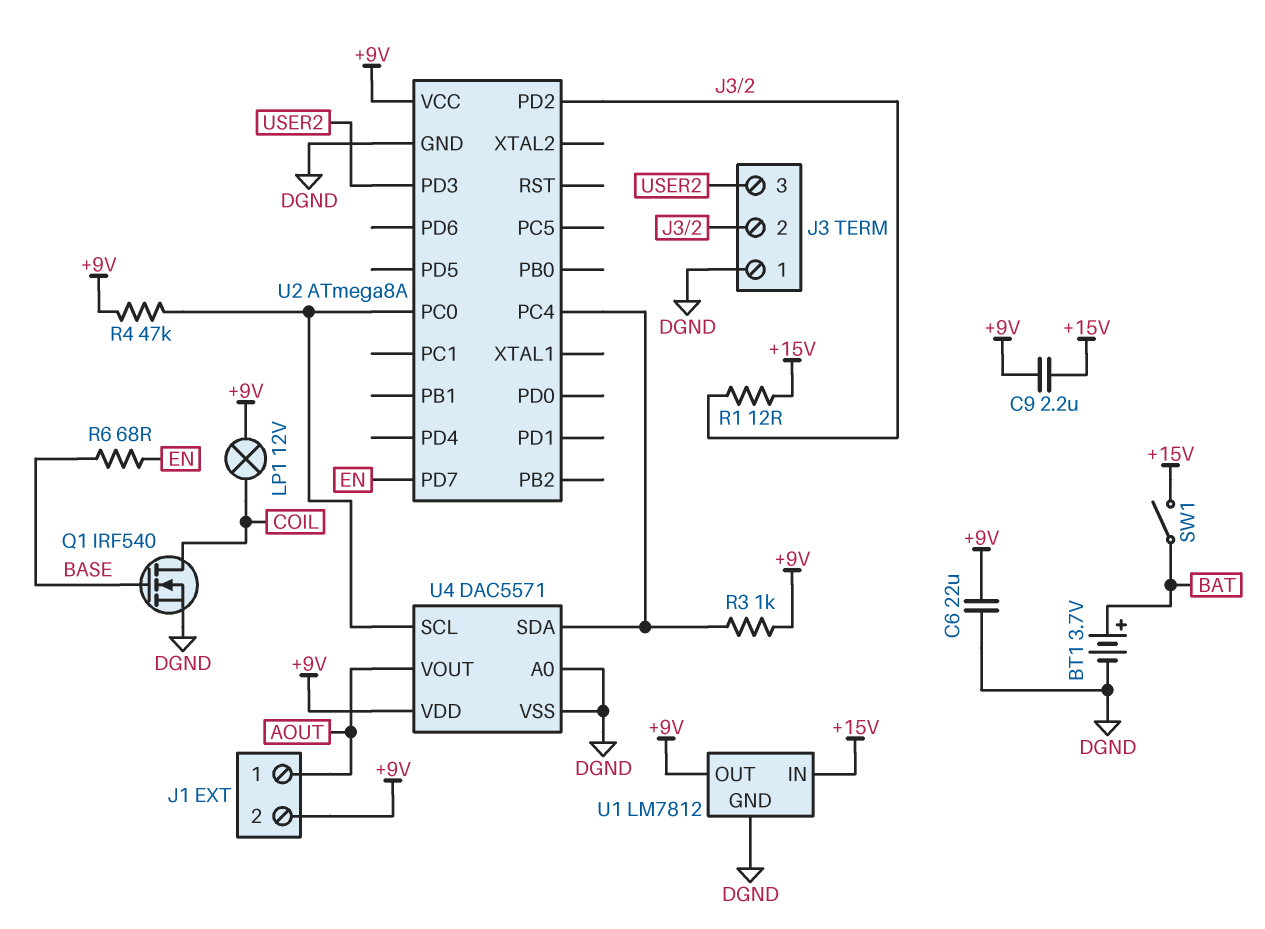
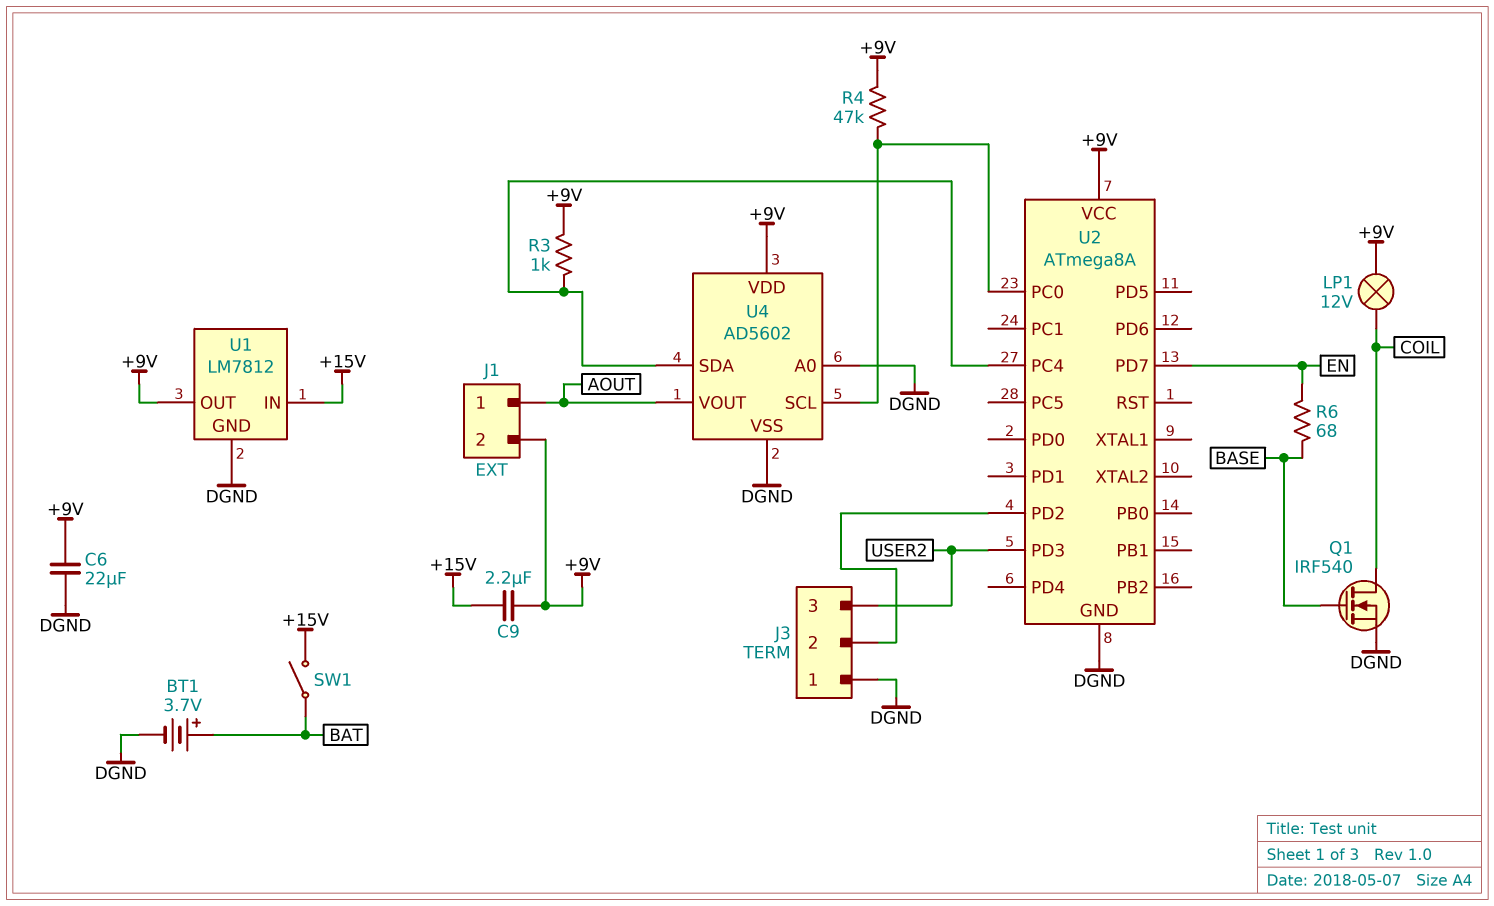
R1: 12 (+15V, J3/2) -> none
U4: DAC5571 -> AD5602

